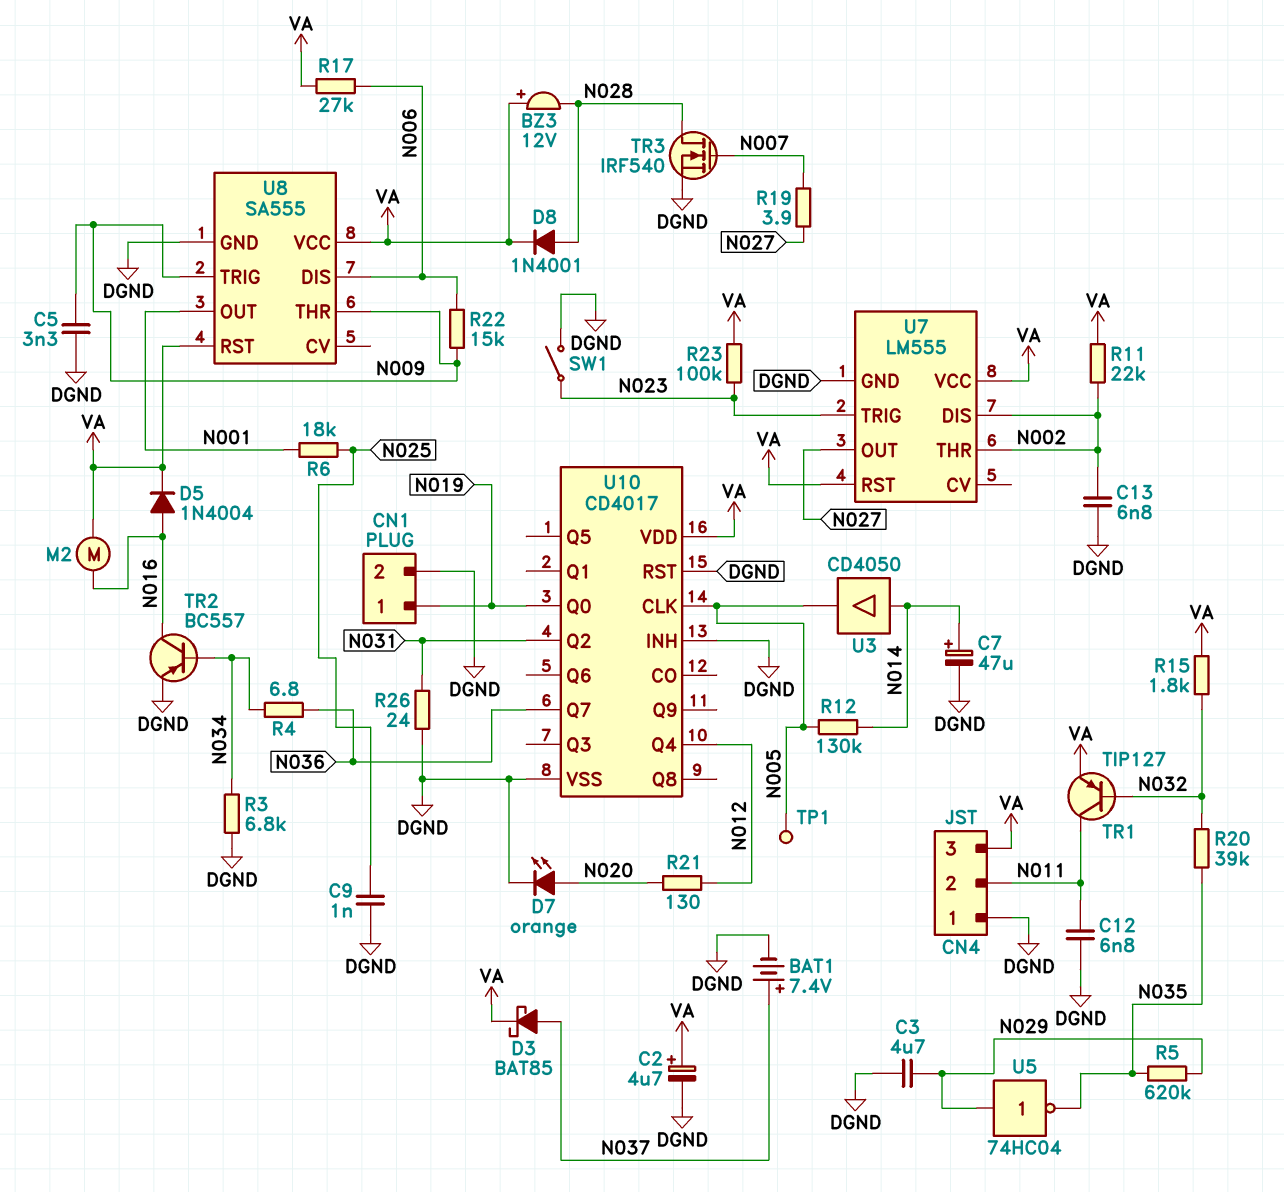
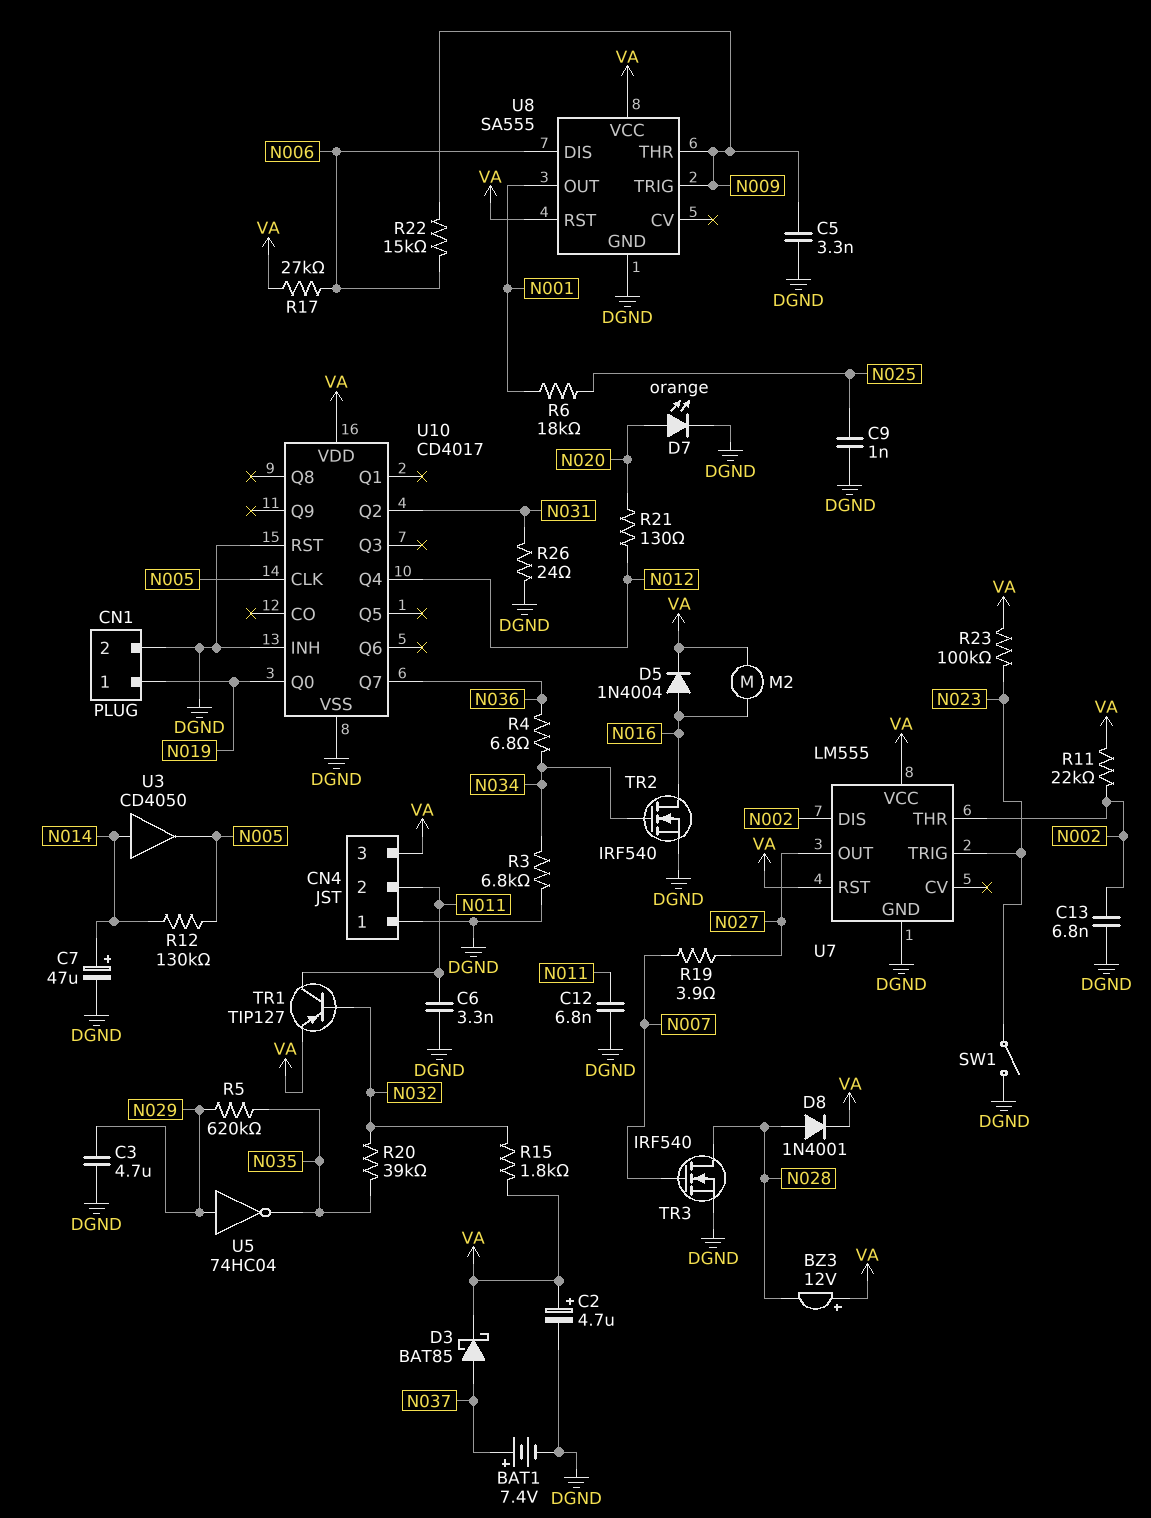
C6: none -> 3.3nF (DGND, N011)
TP1: test point (N005) -> none
TR2: PNP BC557 (B N034, C N016, E DGND) -> NMOS IRF540 (G N034, D N016, S DGND)

